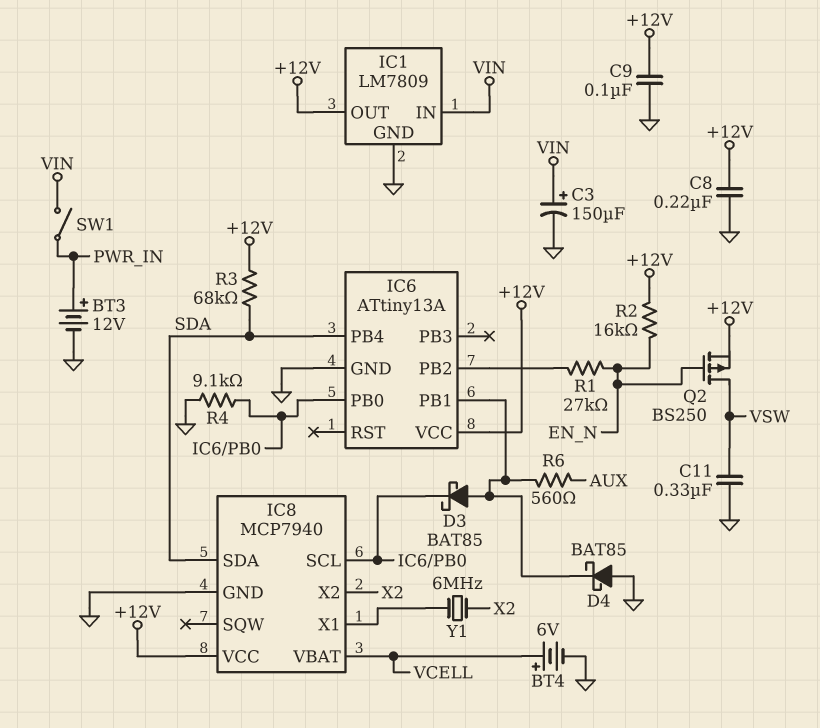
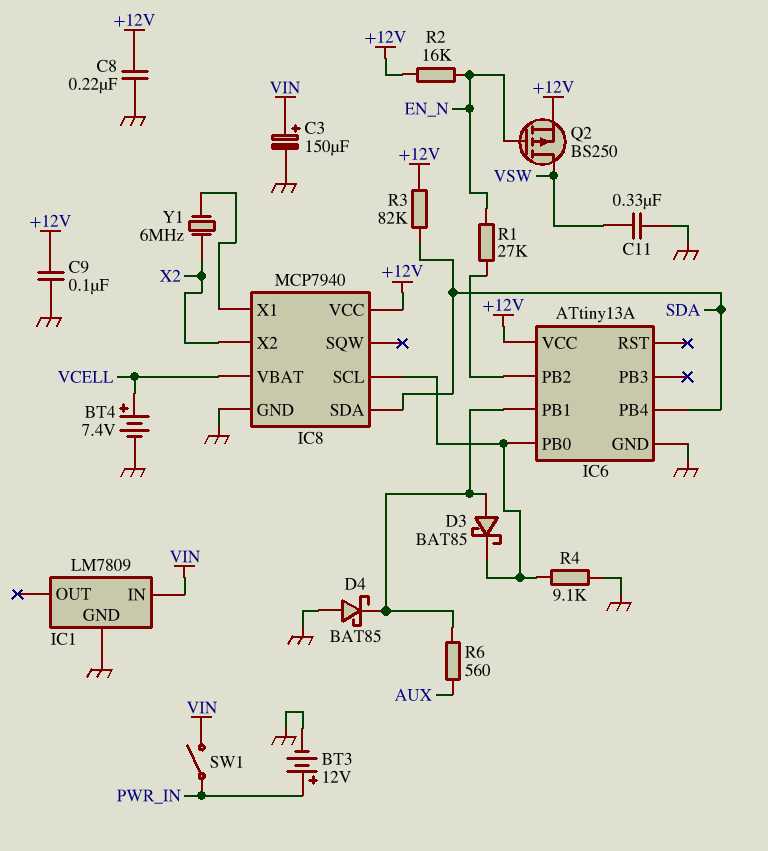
BT4: 6V (plus VCELL, minus GND) -> 7.4V (plus VCELL, minus GND)
IC1 pin OUT: +12V -> none
R3: 68k (+12V, SDA) -> 82k (+12V, SDA)

